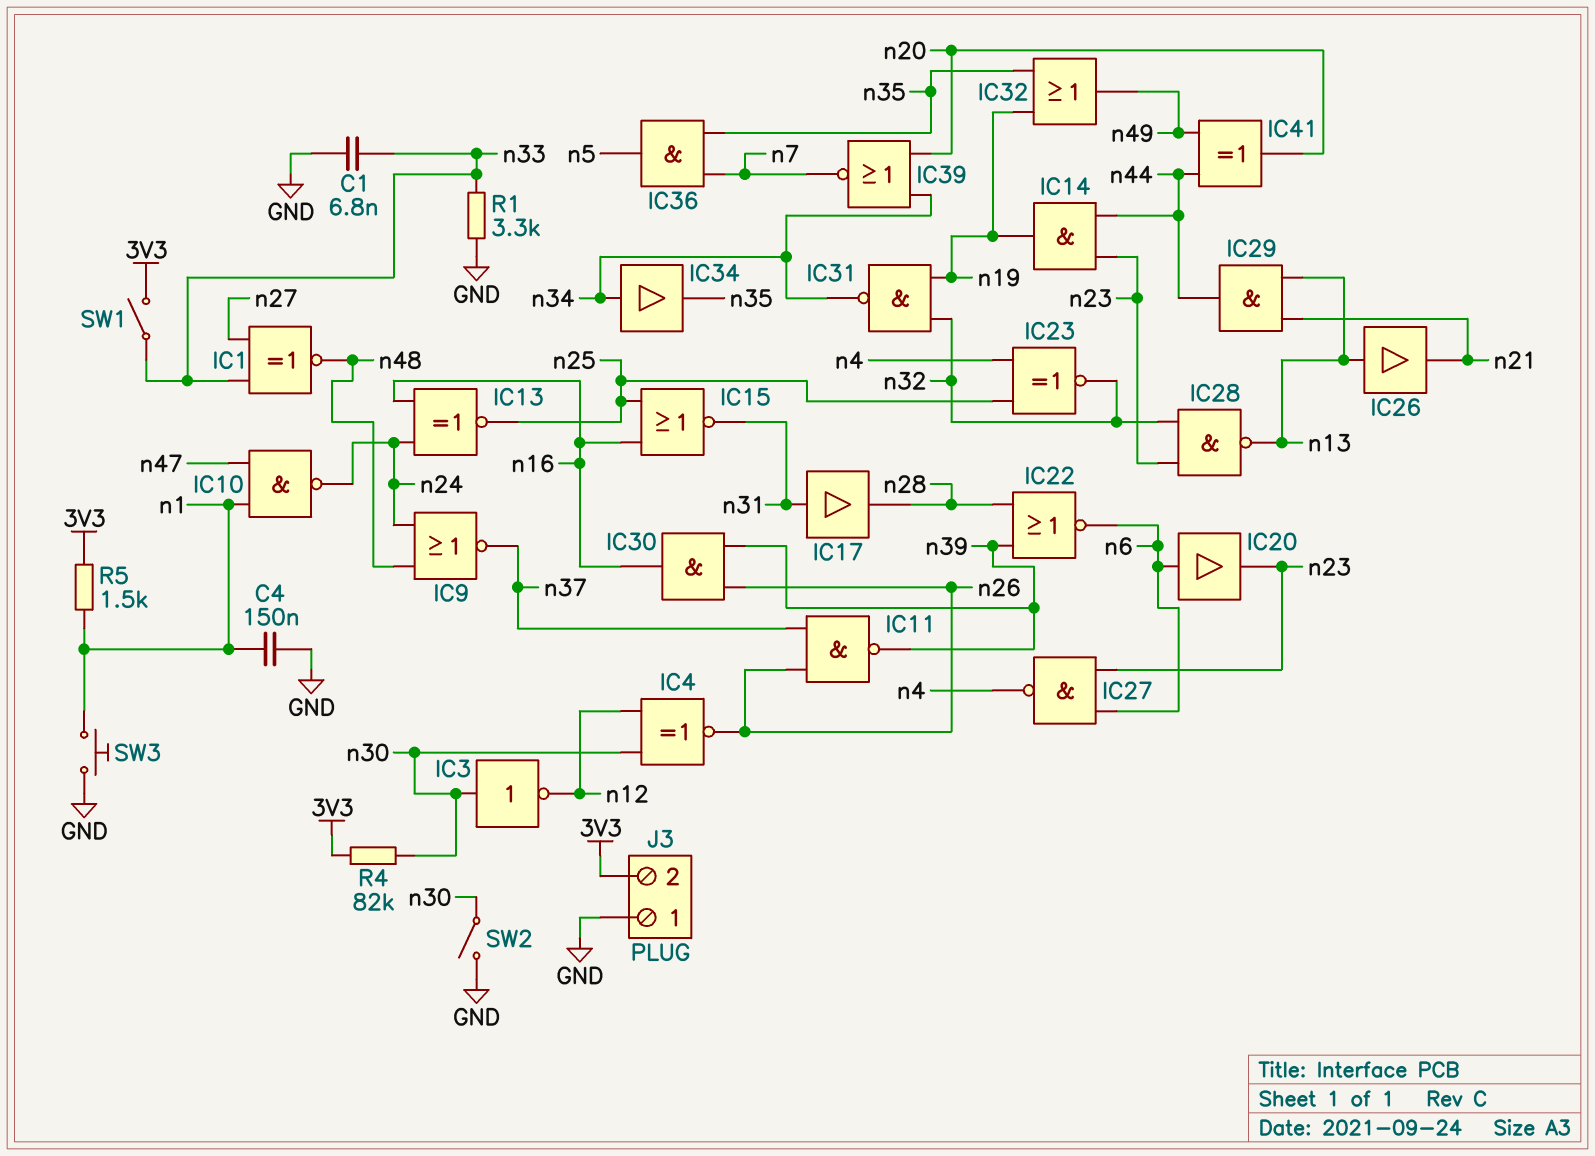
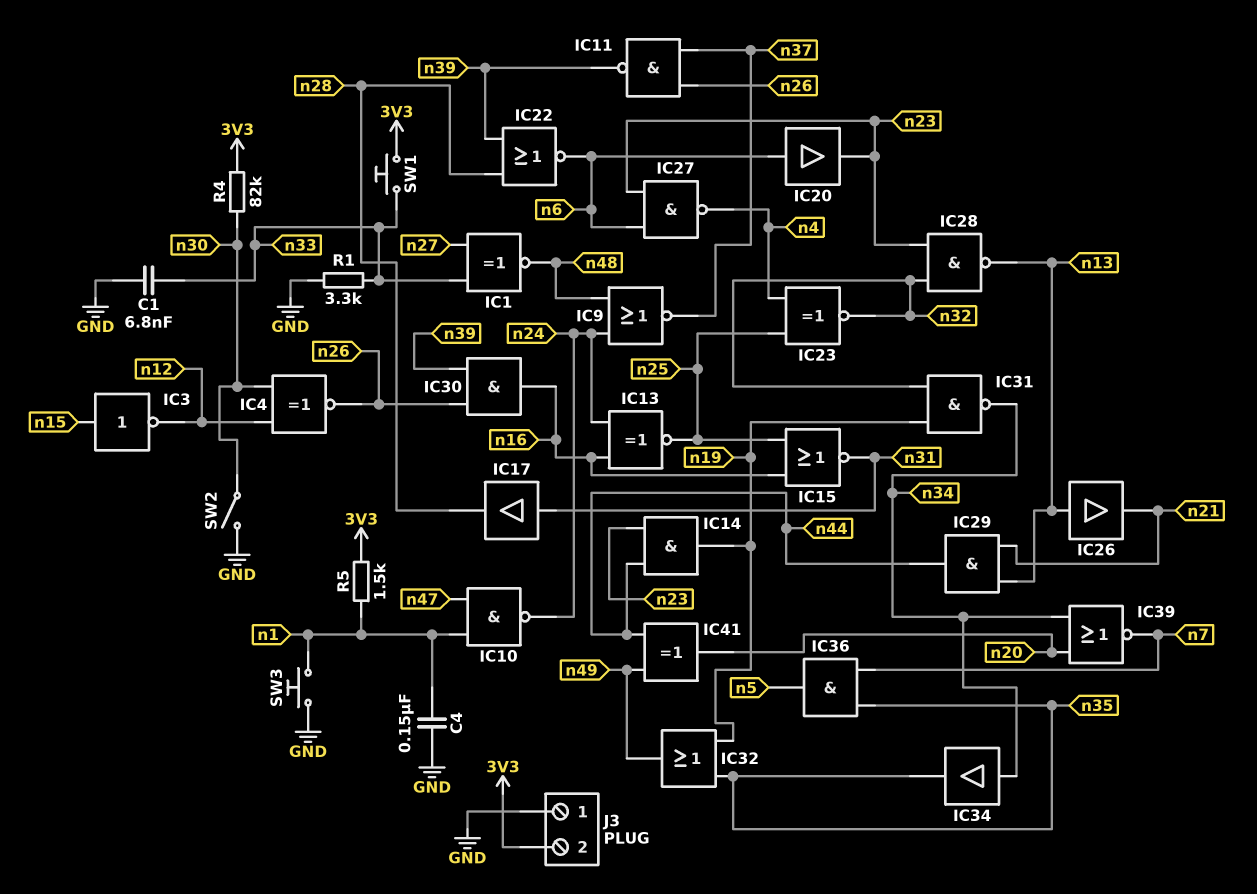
IC3: NOT (in n30, out n12) -> NOT (in n15, out n12)
SW1: switch (3V3, n33) -> button (3V3, n33)

